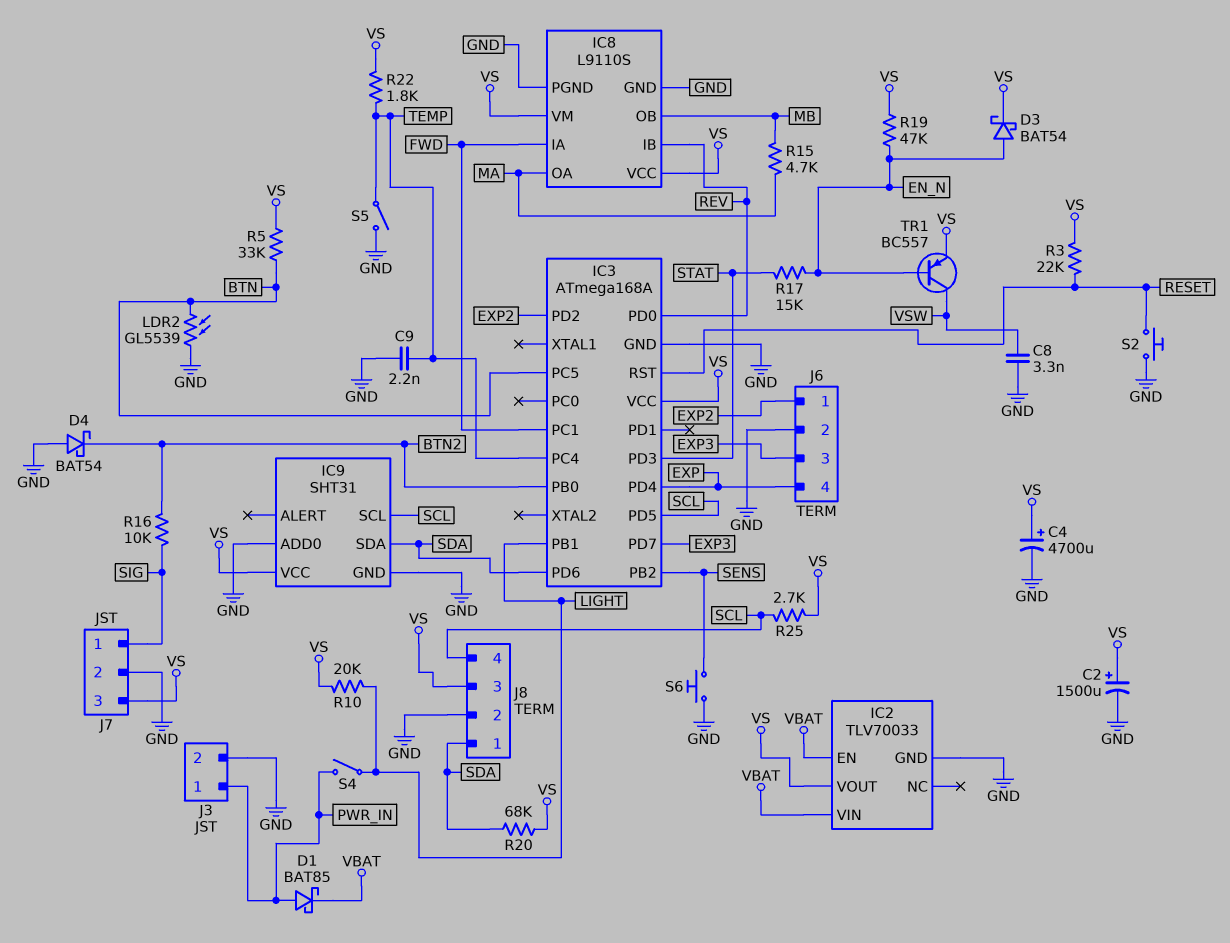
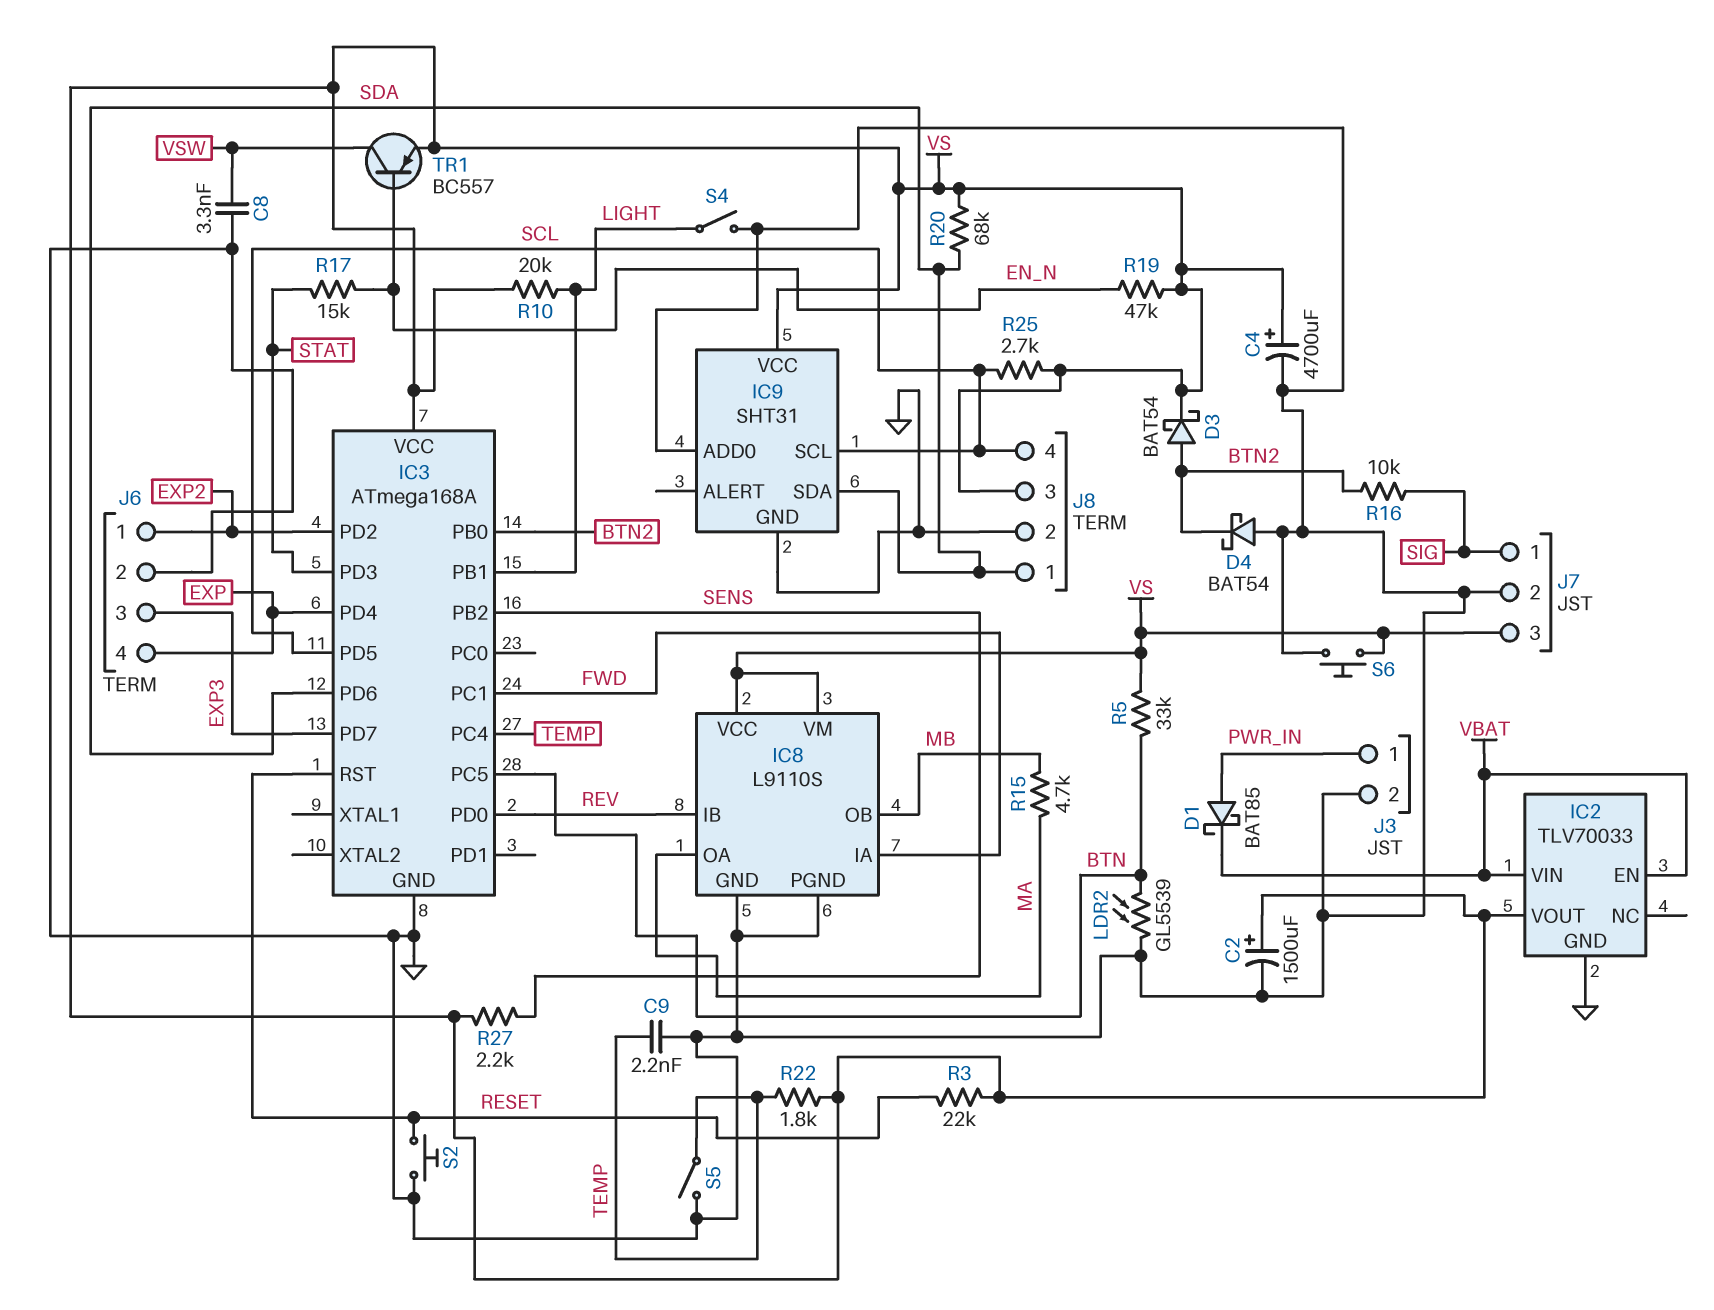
D3: schottky BAT54 (A EN_N, K VS) -> schottky BAT54 (A BTN2, K VS)
R27: none -> 2.2k (SENS, VS)
S4: switch (LIGHT, PWR_IN) -> switch (GND, LIGHT)
S6: button (GND, SENS) -> button (GND, VS)

